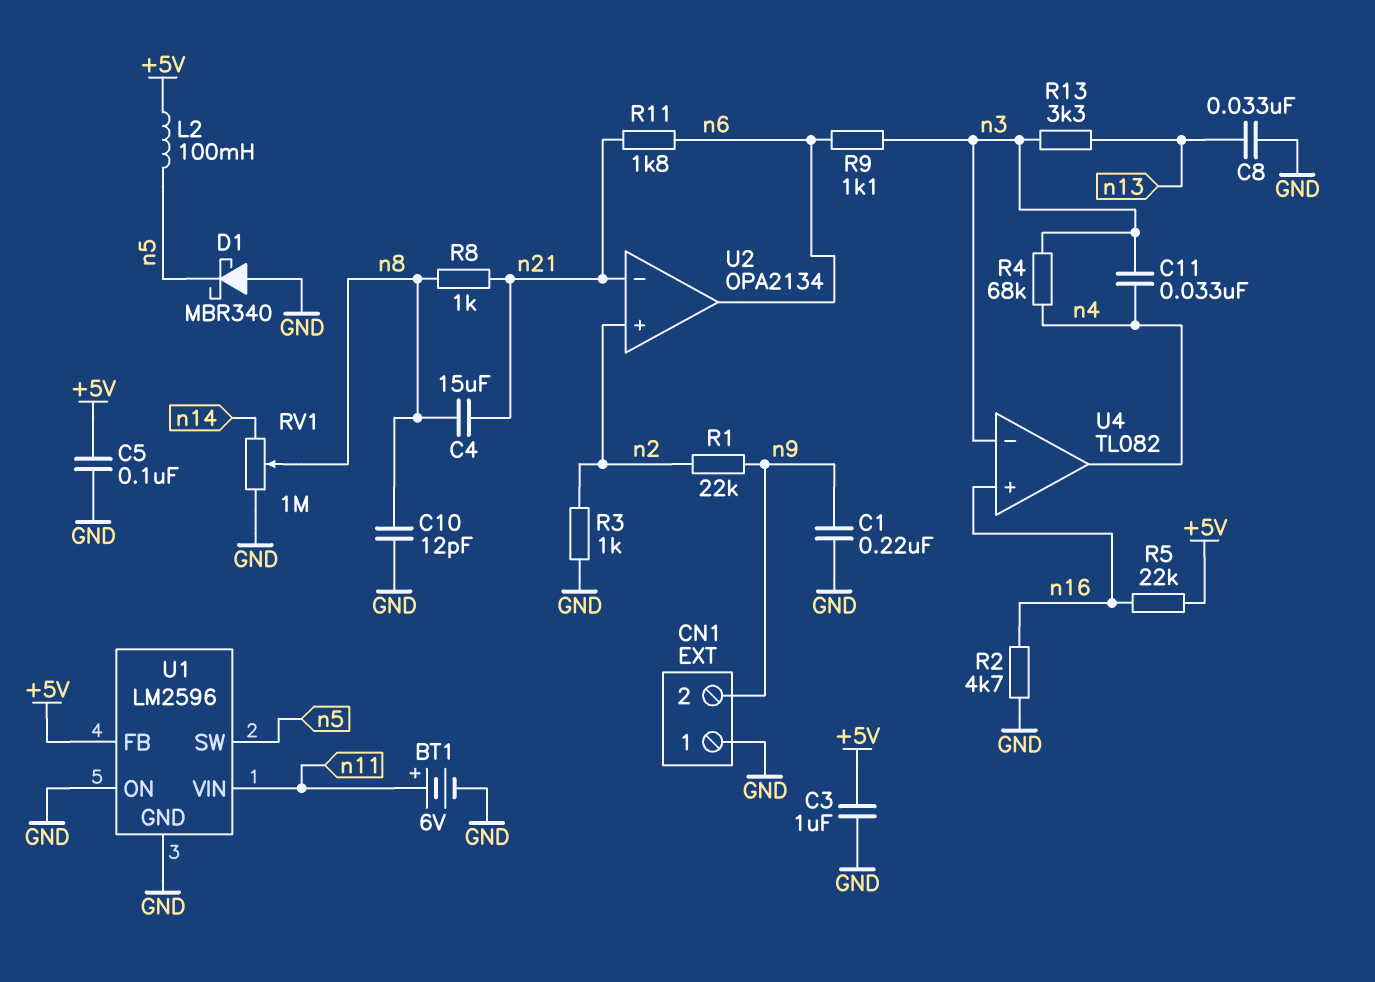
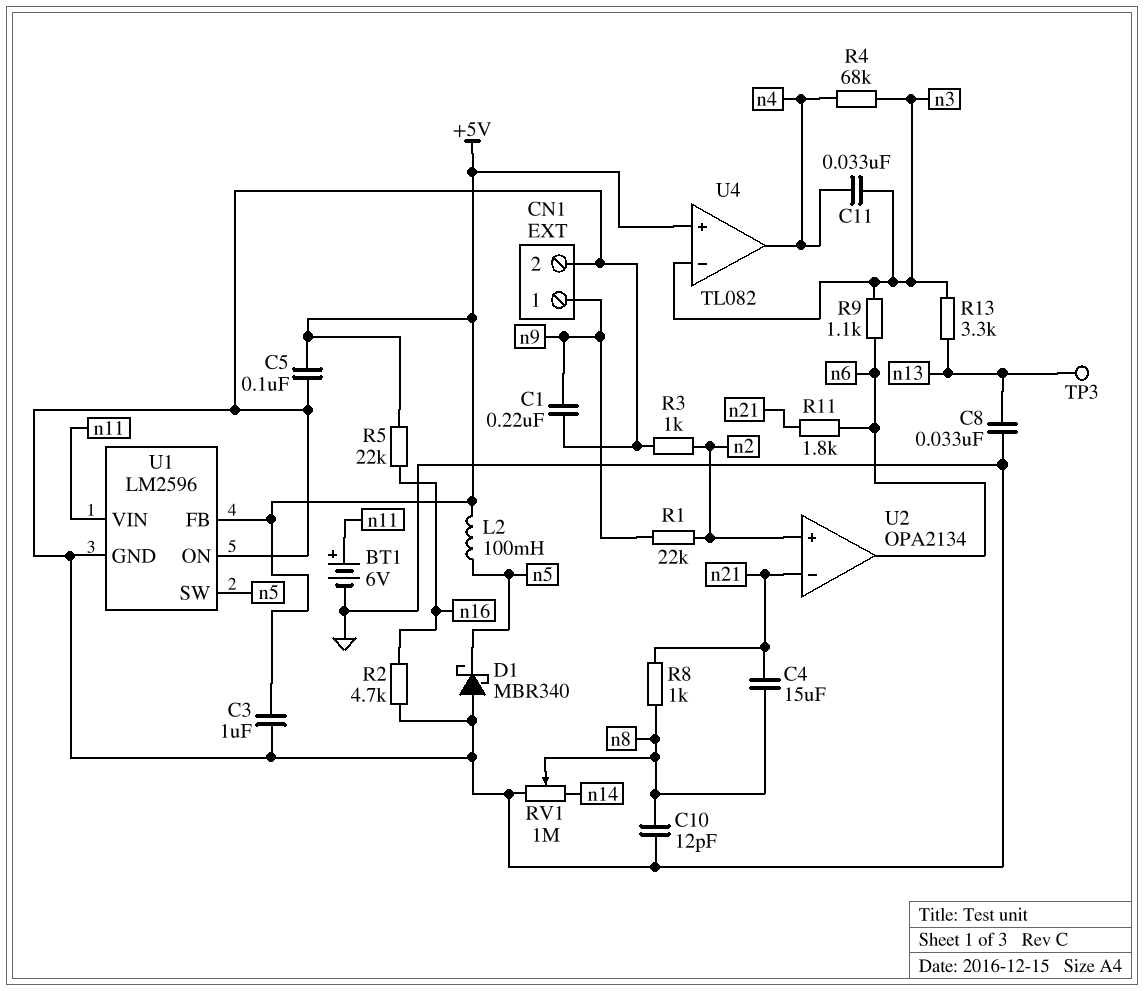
CN1 pin 1: GND -> n9
CN1 pin 2: n9 -> GND
TP3: none -> test point (n13)
U4 pin in+: n16 -> +5V

